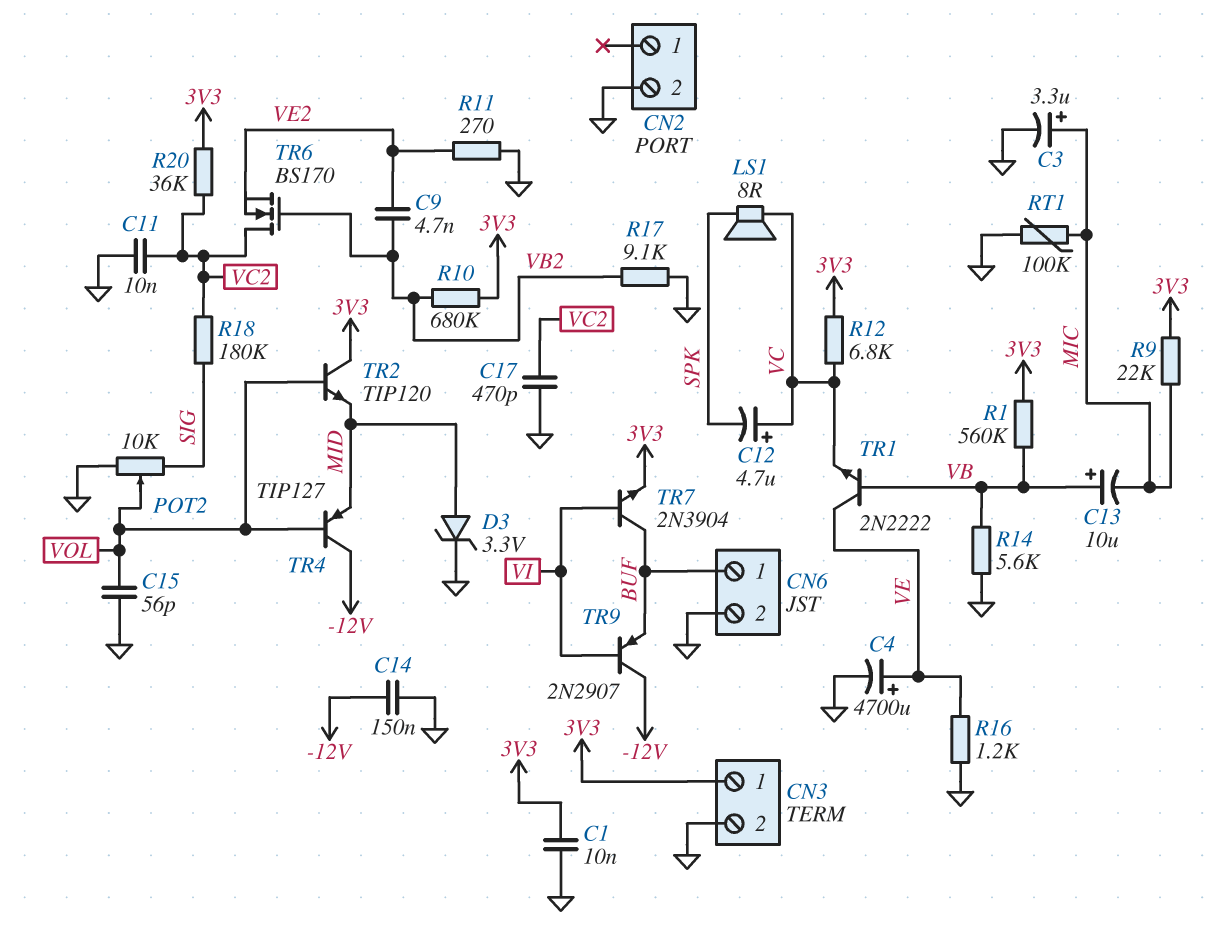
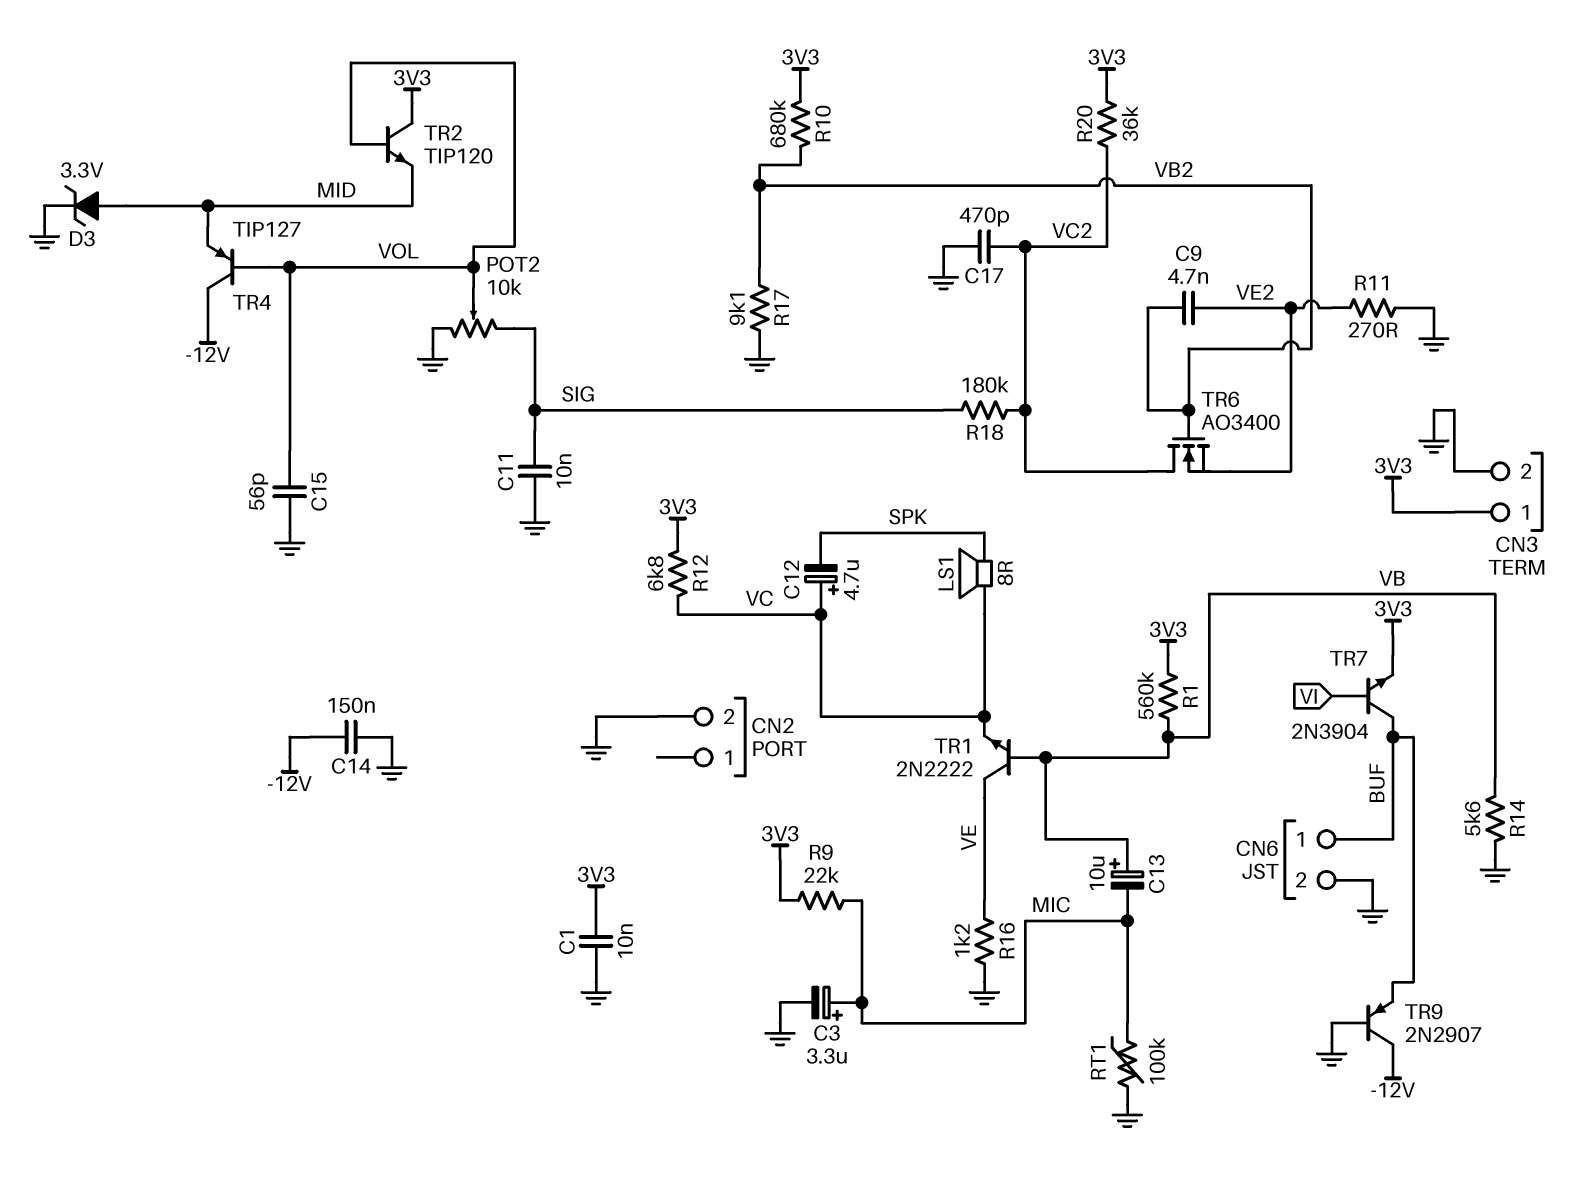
C4: 4700uF (plus VE, minus GND) -> none
C11: 10nF (GND, VC2) -> 10nF (GND, SIG)
TR6: NMOS BS170 (G VB2, D VC2, S VE2) -> NMOS AO3400 (G VB2, D VC2, S VE2)
TR9: PNP 2N2907 (B VI, C -12V, E BUF) -> PNP 2N2907 (B GND, C -12V, E BUF)

